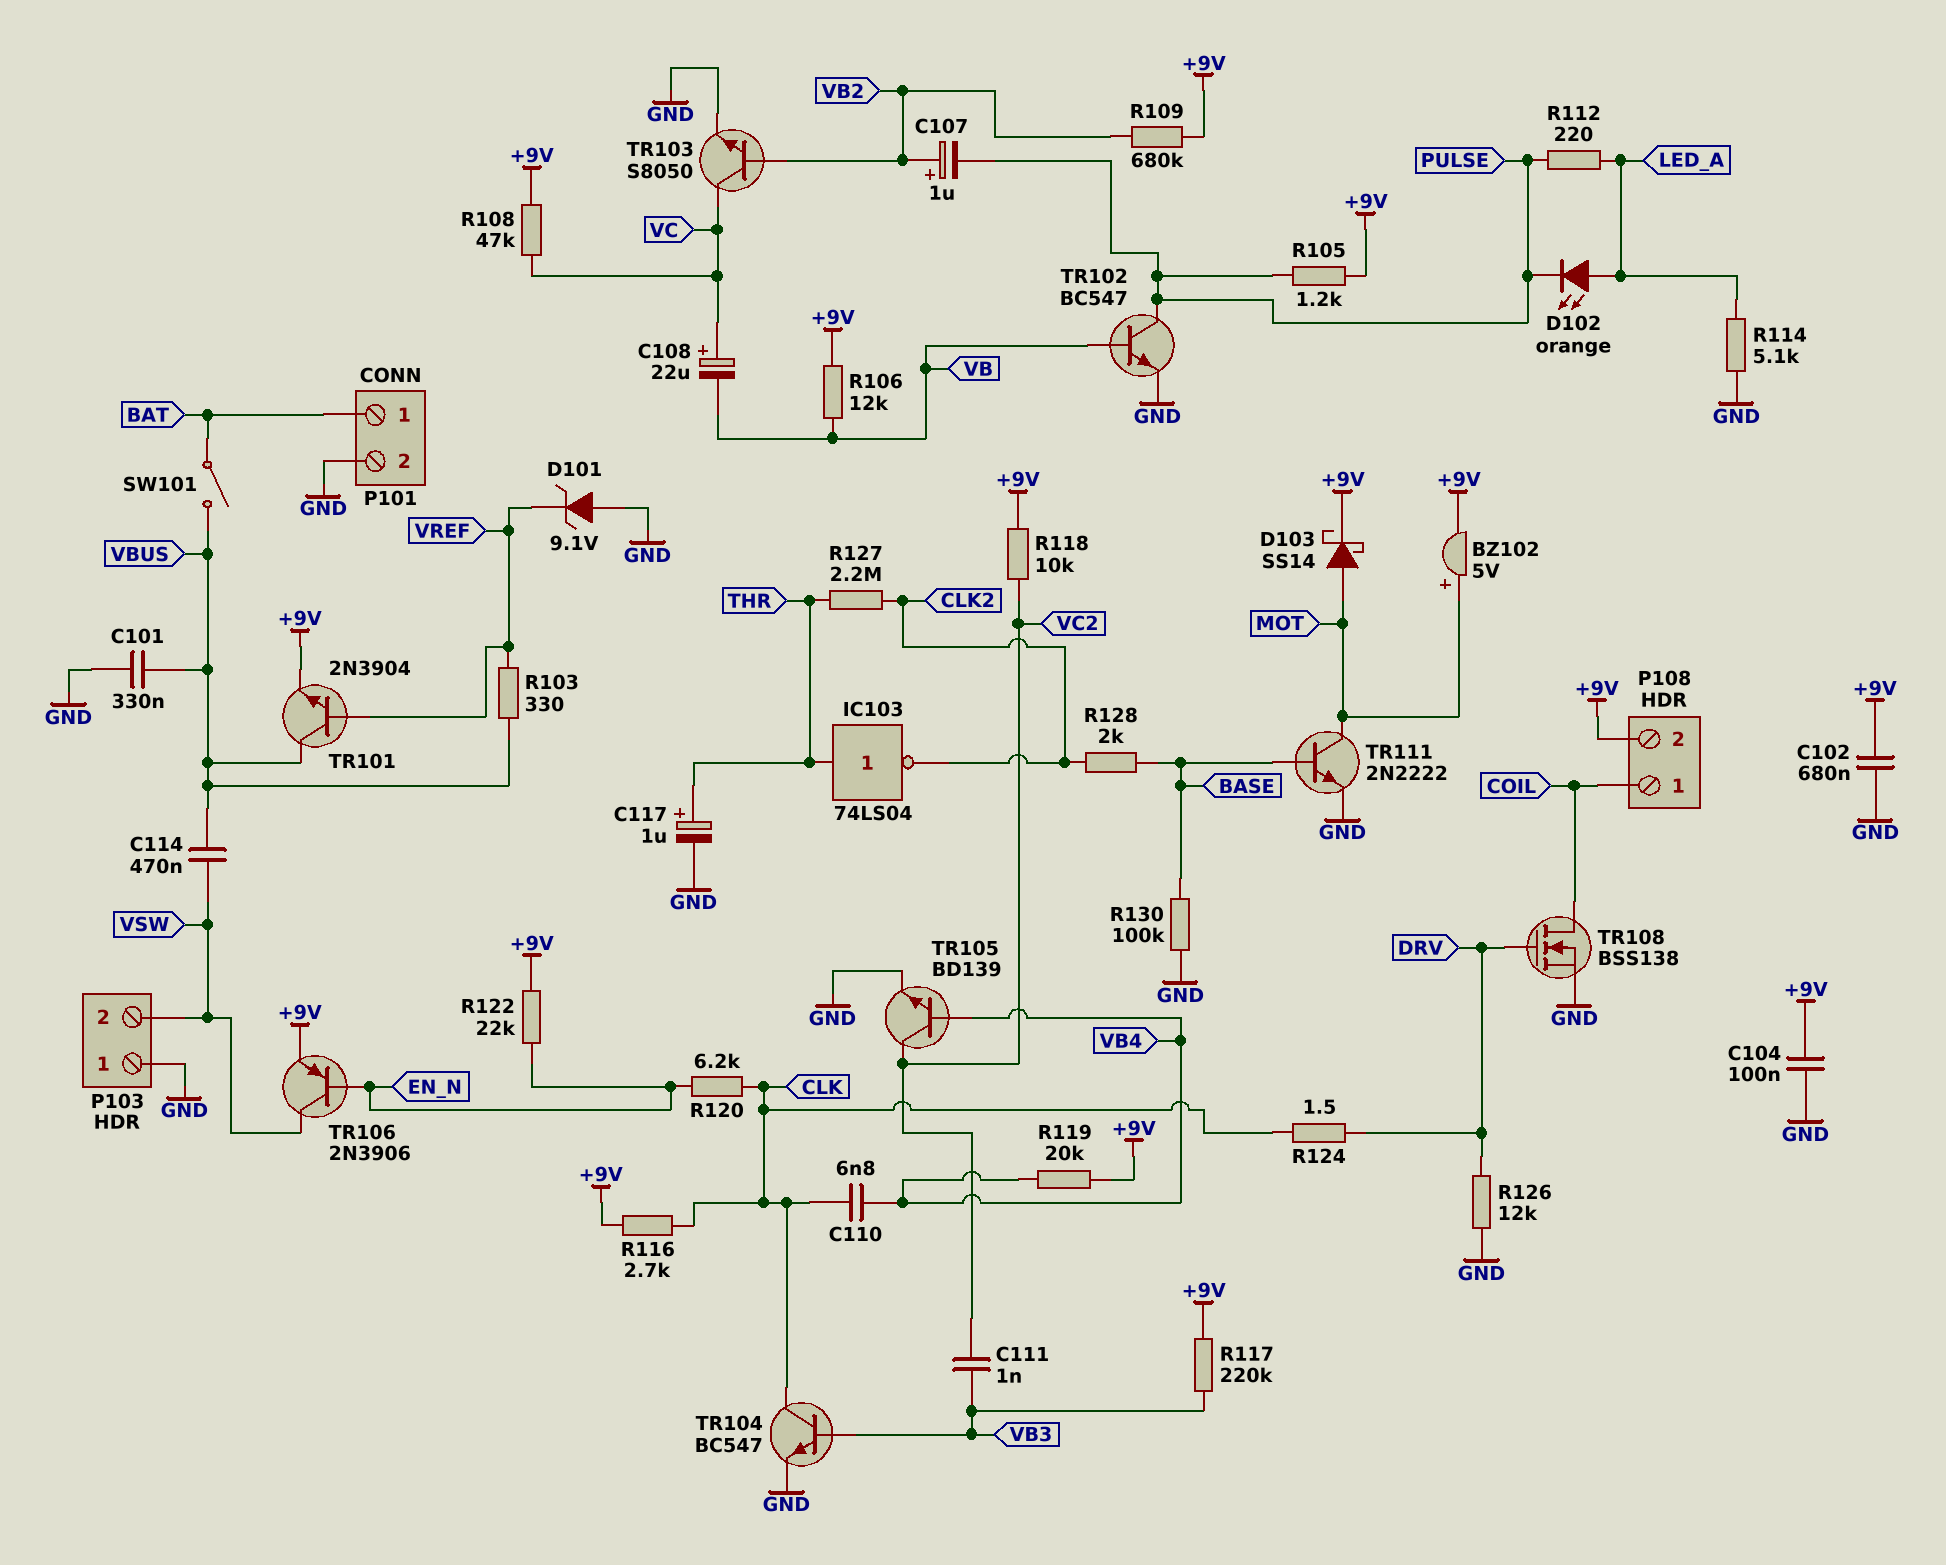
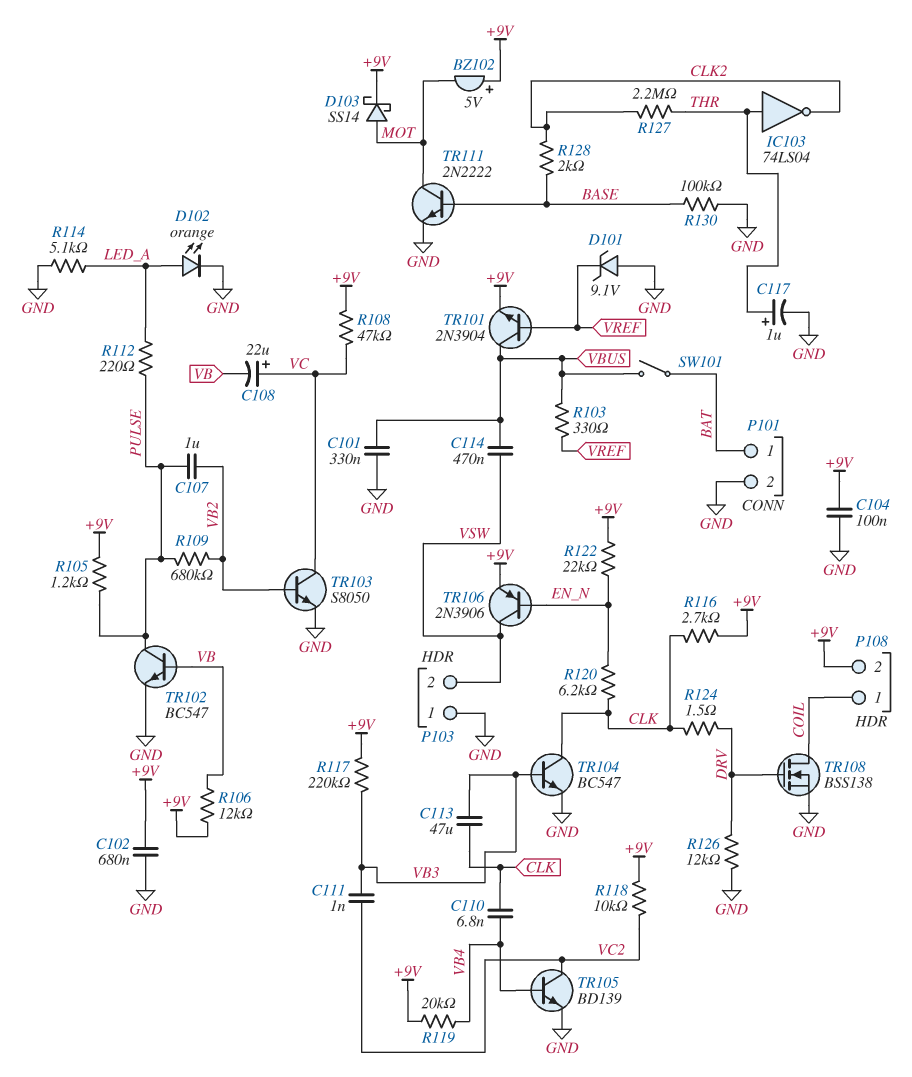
BZ102: buzzer 5V (plus MOT, minus +9V) -> buzzer 5V (plus +9V, minus MOT)
C107: 1uF (plus VB2, minus PULSE) -> 1uF (PULSE, VB2)
C113: none -> 47uF (CLK, VB3)
D102: LED orange (A LED_A, K PULSE) -> LED orange (A LED_A, K GND)
R109: 680k (+9V, VB2) -> 680k (PULSE, VB2)

